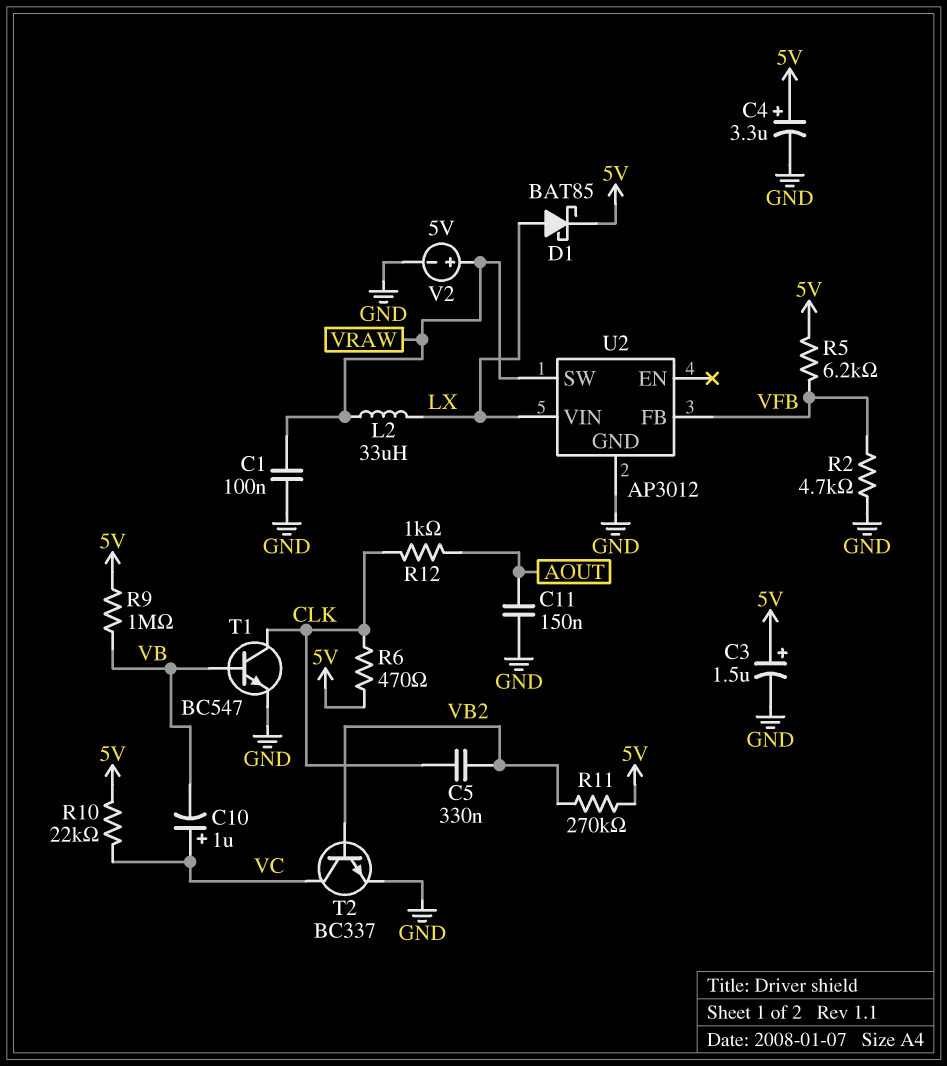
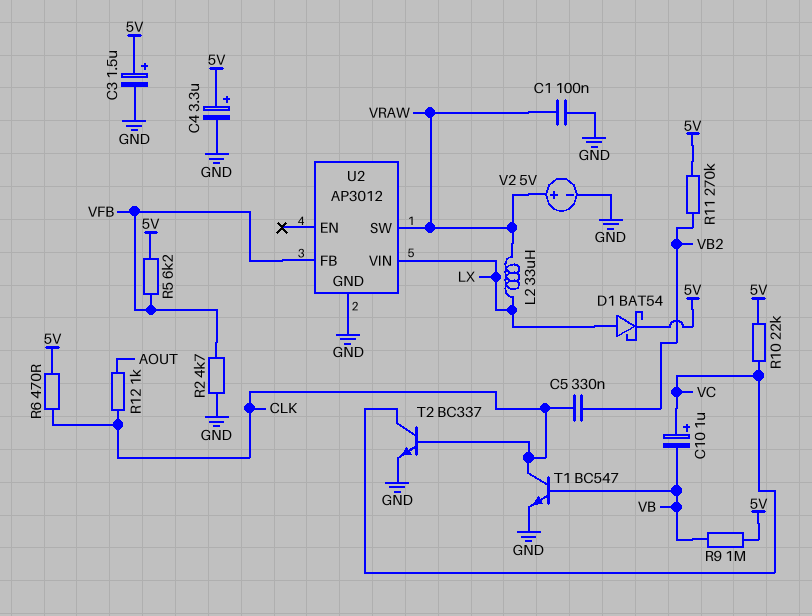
C11: 150nF (AOUT, GND) -> none
D1: schottky BAT85 (A LX, K 5V) -> schottky BAT54 (A LX, K 5V)
T2: NPN BC337 (B VB2, C VC, E GND) -> NPN BC337 (B CLK, C VC, E GND)

